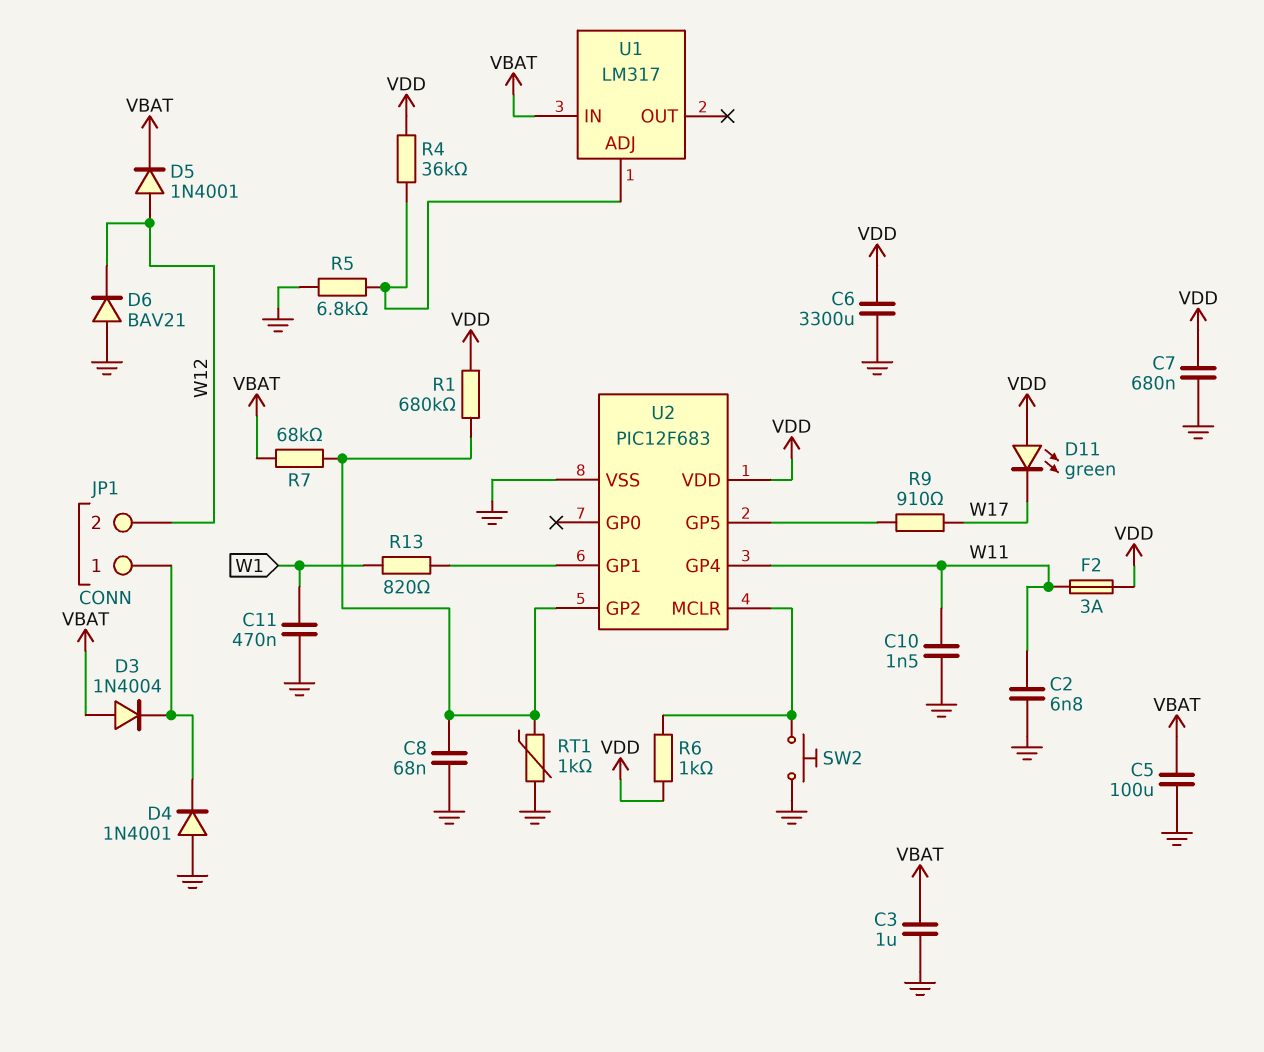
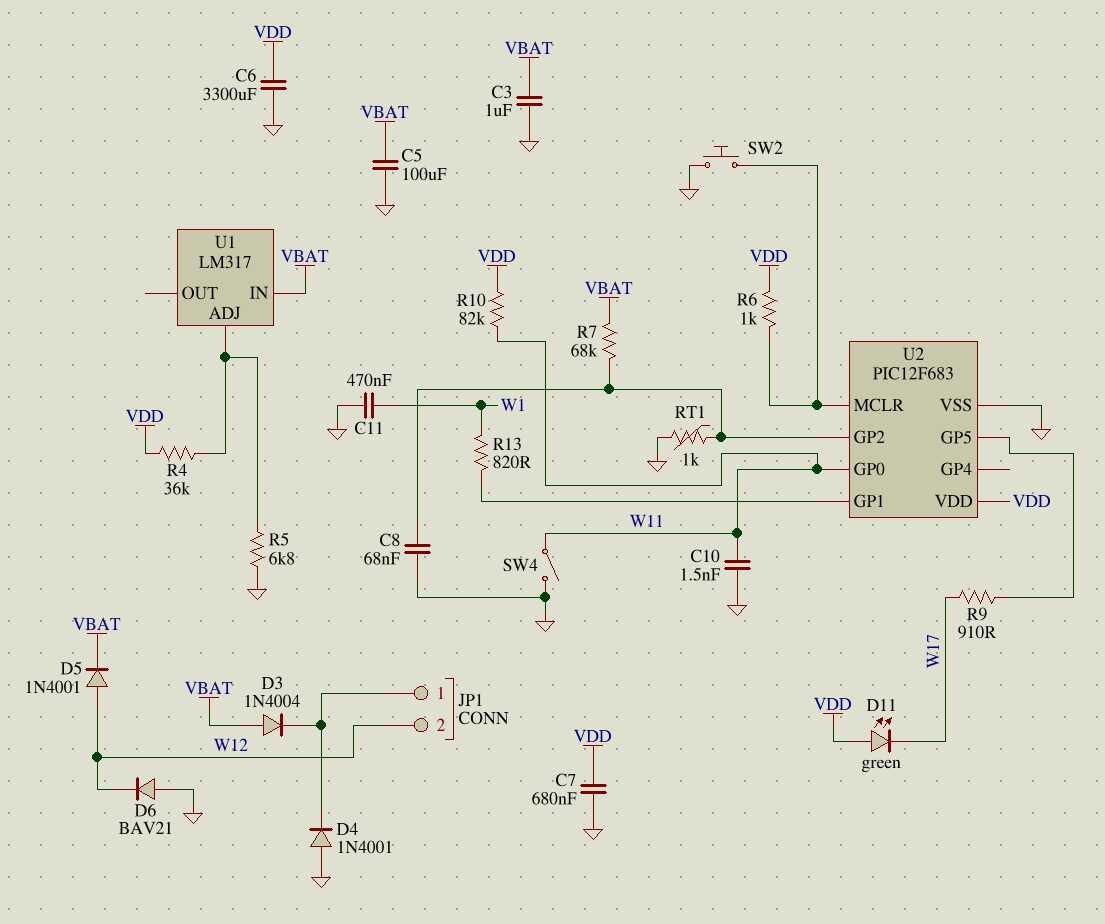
C2: 6.8nF (GND, W11) -> none
F2: 3A (VDD, W11) -> none
R1: 680k (U2/GP2, VDD) -> none
R10: none -> 82k (VDD, W11)
SW4: none -> switch (GND, W11)
U2 pin GP0: none -> W11
U2 pin GP4: W11 -> none

